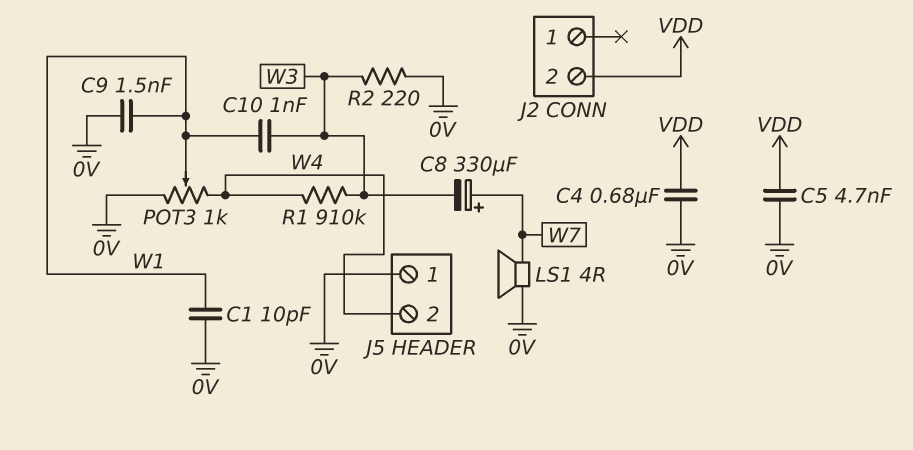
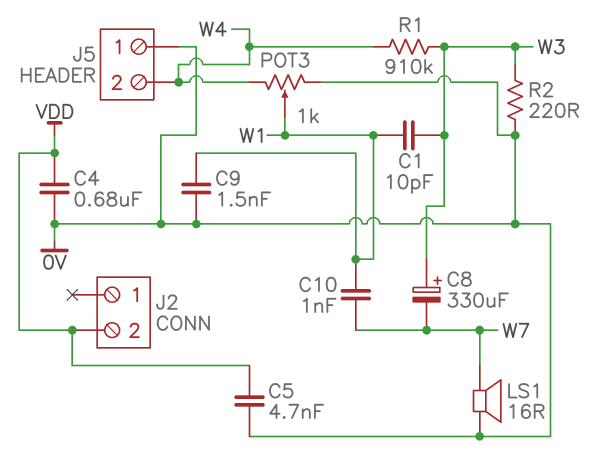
C1: 10pF (0V, W1) -> 10pF (W1, W3)
C8: 330uF (plus W7, minus W3) -> 330uF (plus W3, minus W7)
C10: 1nF (W1, W3) -> 1nF (W1, W7)
LS1: speaker 4R (0V, W7) -> speaker 16R (0V, W7)

